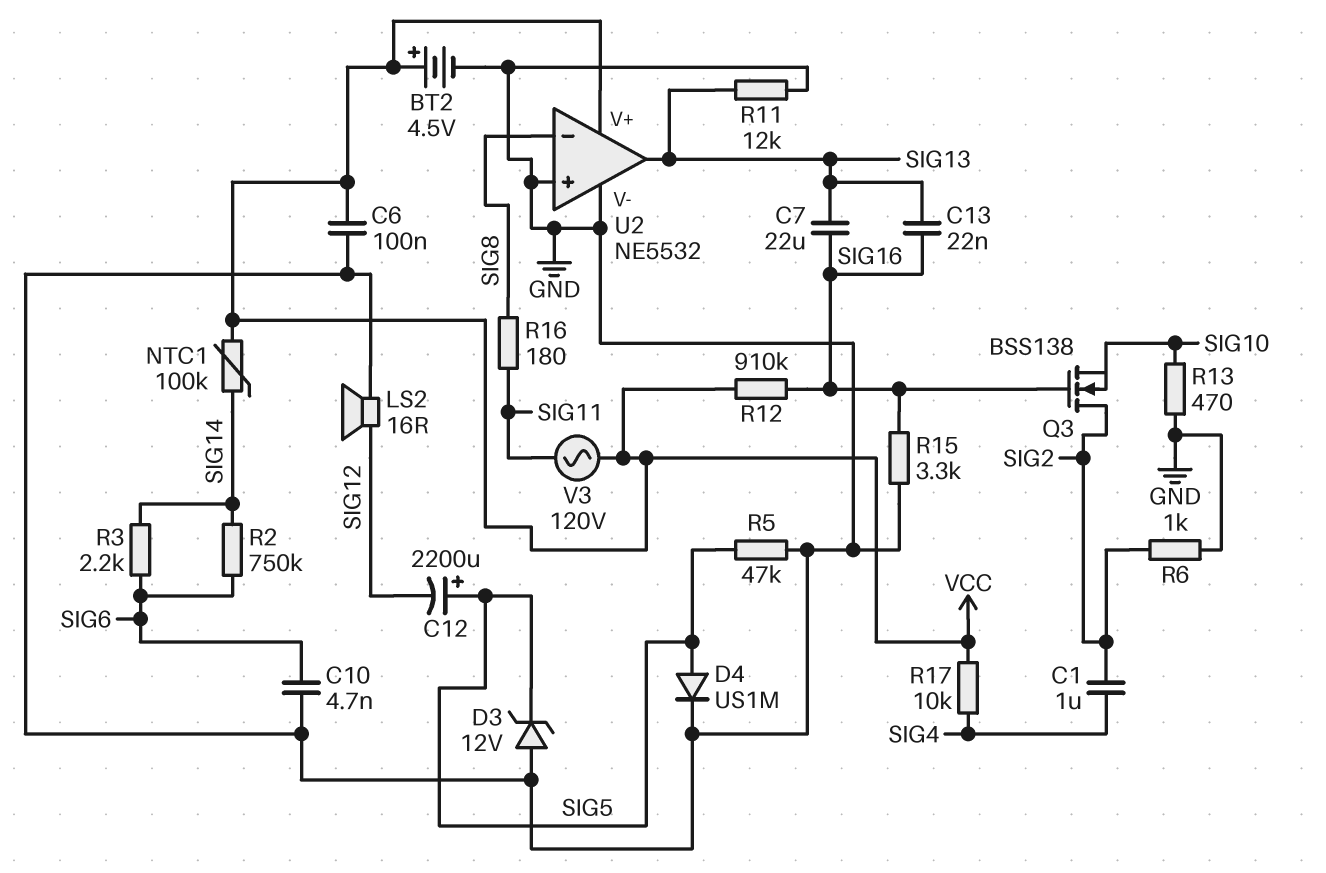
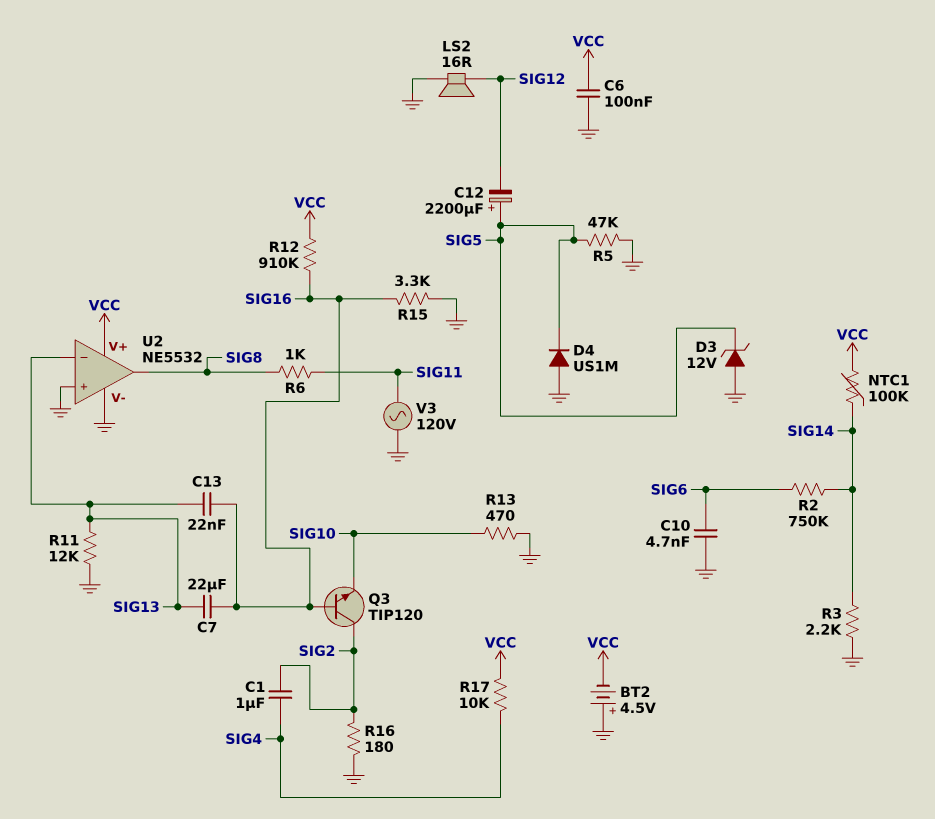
BT2: 4.5V (plus VCC, minus GND) -> 4.5V (plus GND, minus VCC)
D4: diode US1M (A SIG5, K GND) -> diode US1M (A GND, K SIG5)
Q3: NMOS BSS138 (G SIG16, D SIG2, S SIG10) -> NPN TIP120 (B SIG16, C SIG2, E SIG10)
R3: 2.2k (SIG6, SIG14) -> 2.2k (GND, SIG14)
R6: 1k (GND, SIG2) -> 1k (SIG8, SIG11)
R16: 180 (SIG8, SIG11) -> 180 (GND, SIG2)
U2 pin in-: SIG8 -> SIG13
U2 pin out: SIG13 -> SIG8
V3: AC 120V (SIG11, VCC) -> AC 120V (GND, SIG11)

